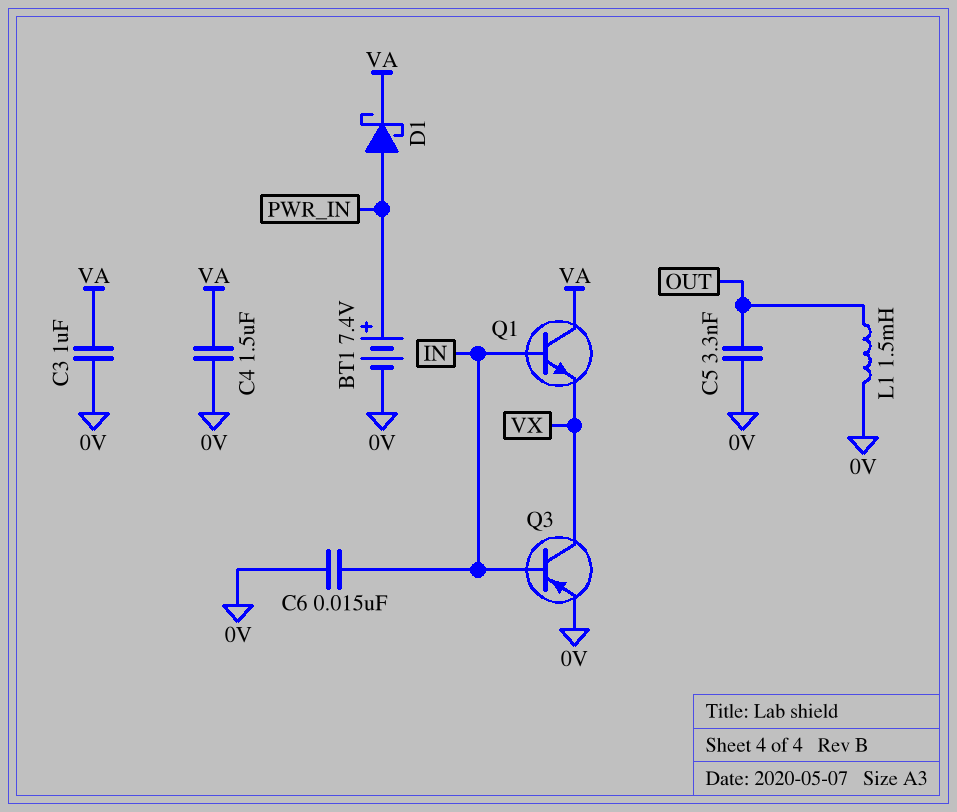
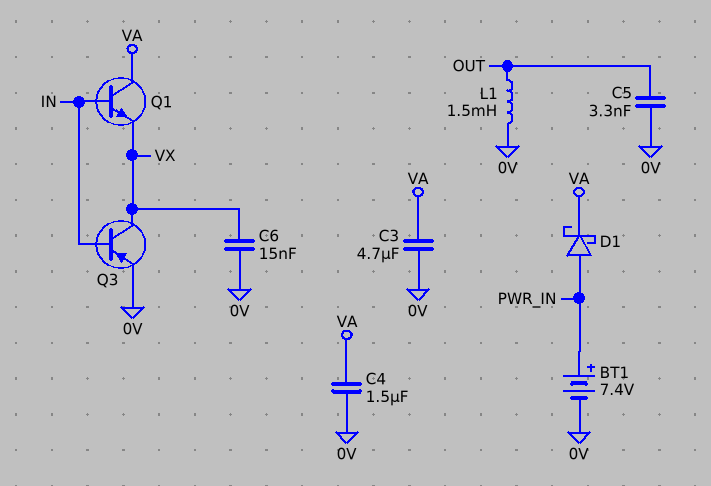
C3: 1uF (0V, VA) -> 4.7uF (0V, VA)
C6: 15nF (0V, IN) -> 15nF (0V, VX)

